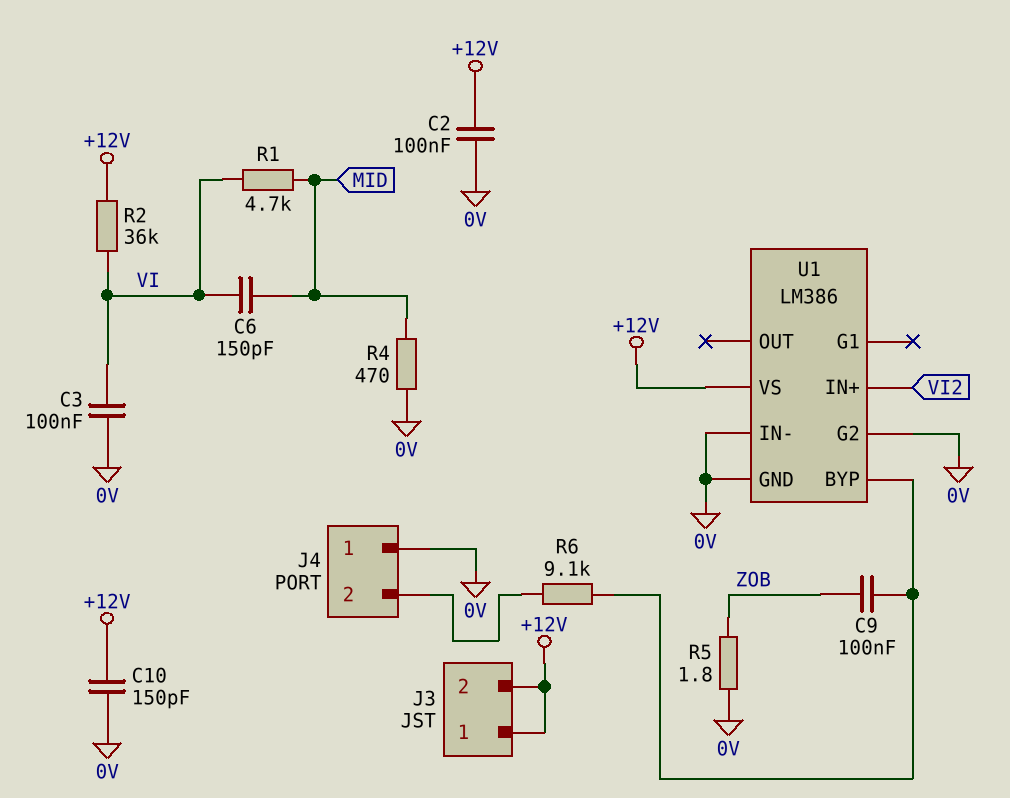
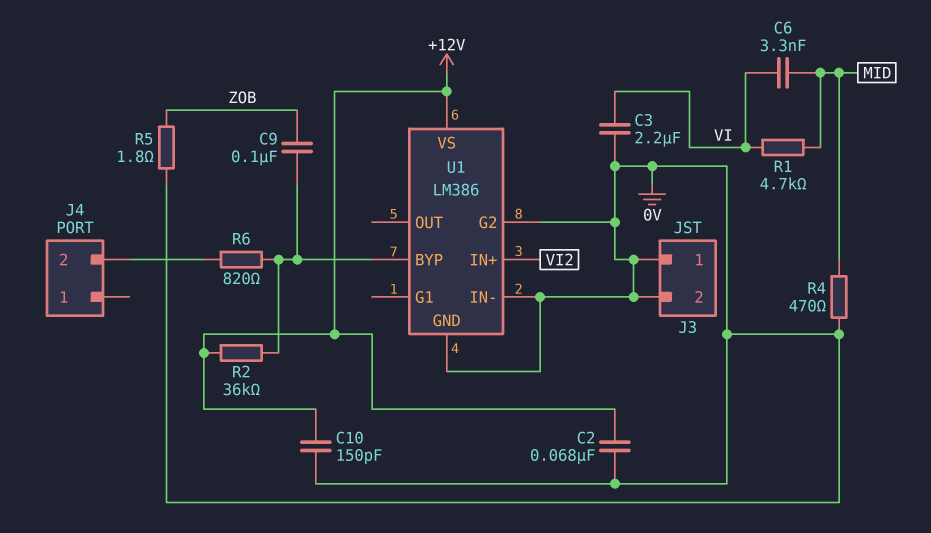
C2: 100nF (+12V, 0V) -> 68nF (+12V, 0V)
C3: 100nF (0V, VI) -> 2.2uF (0V, VI)
C6: 150pF (MID, VI) -> 3.3nF (MID, VI)
J3 pin 1: +12V -> 0V
J3 pin 2: +12V -> 0V
J4 pin 1: 0V -> none
R2: 36k (+12V, VI) -> 36k (+12V, U1/BYP)
R6: 9.1k (J4/2, U1/BYP) -> 820 (J4/2, U1/BYP)

